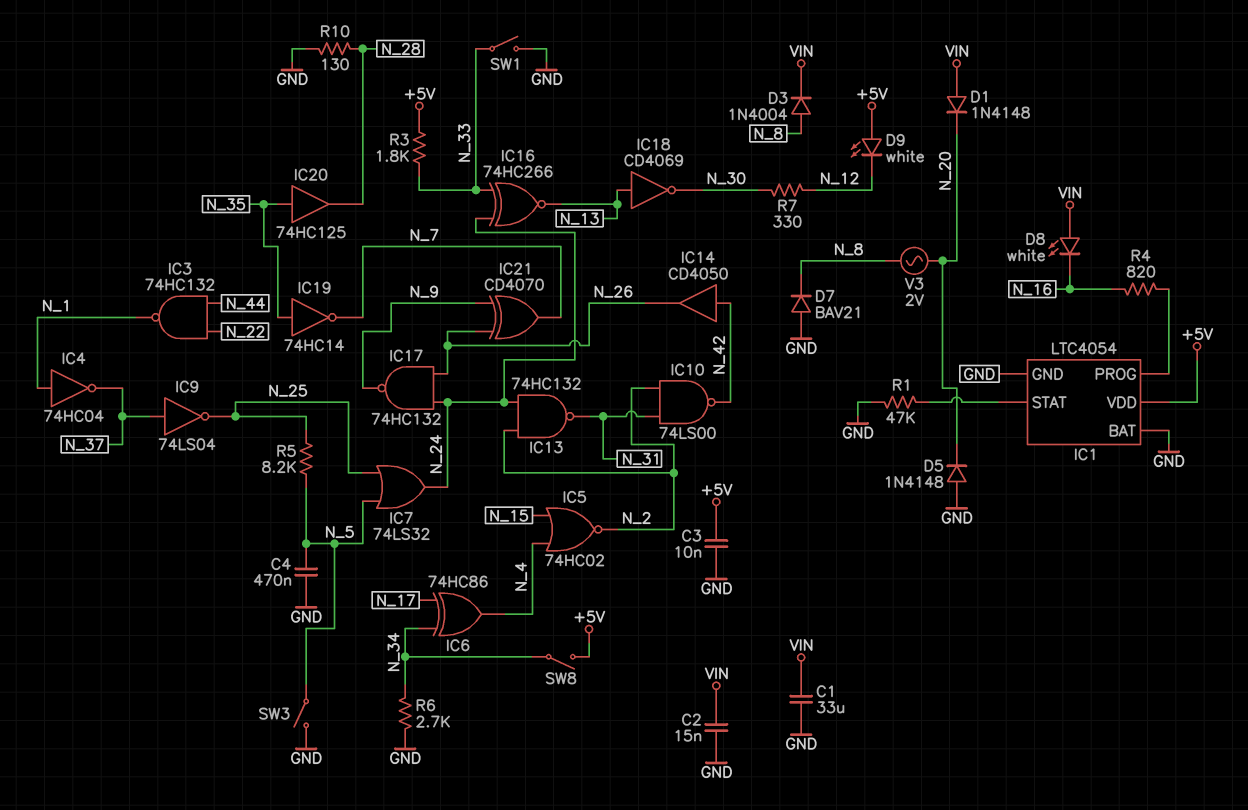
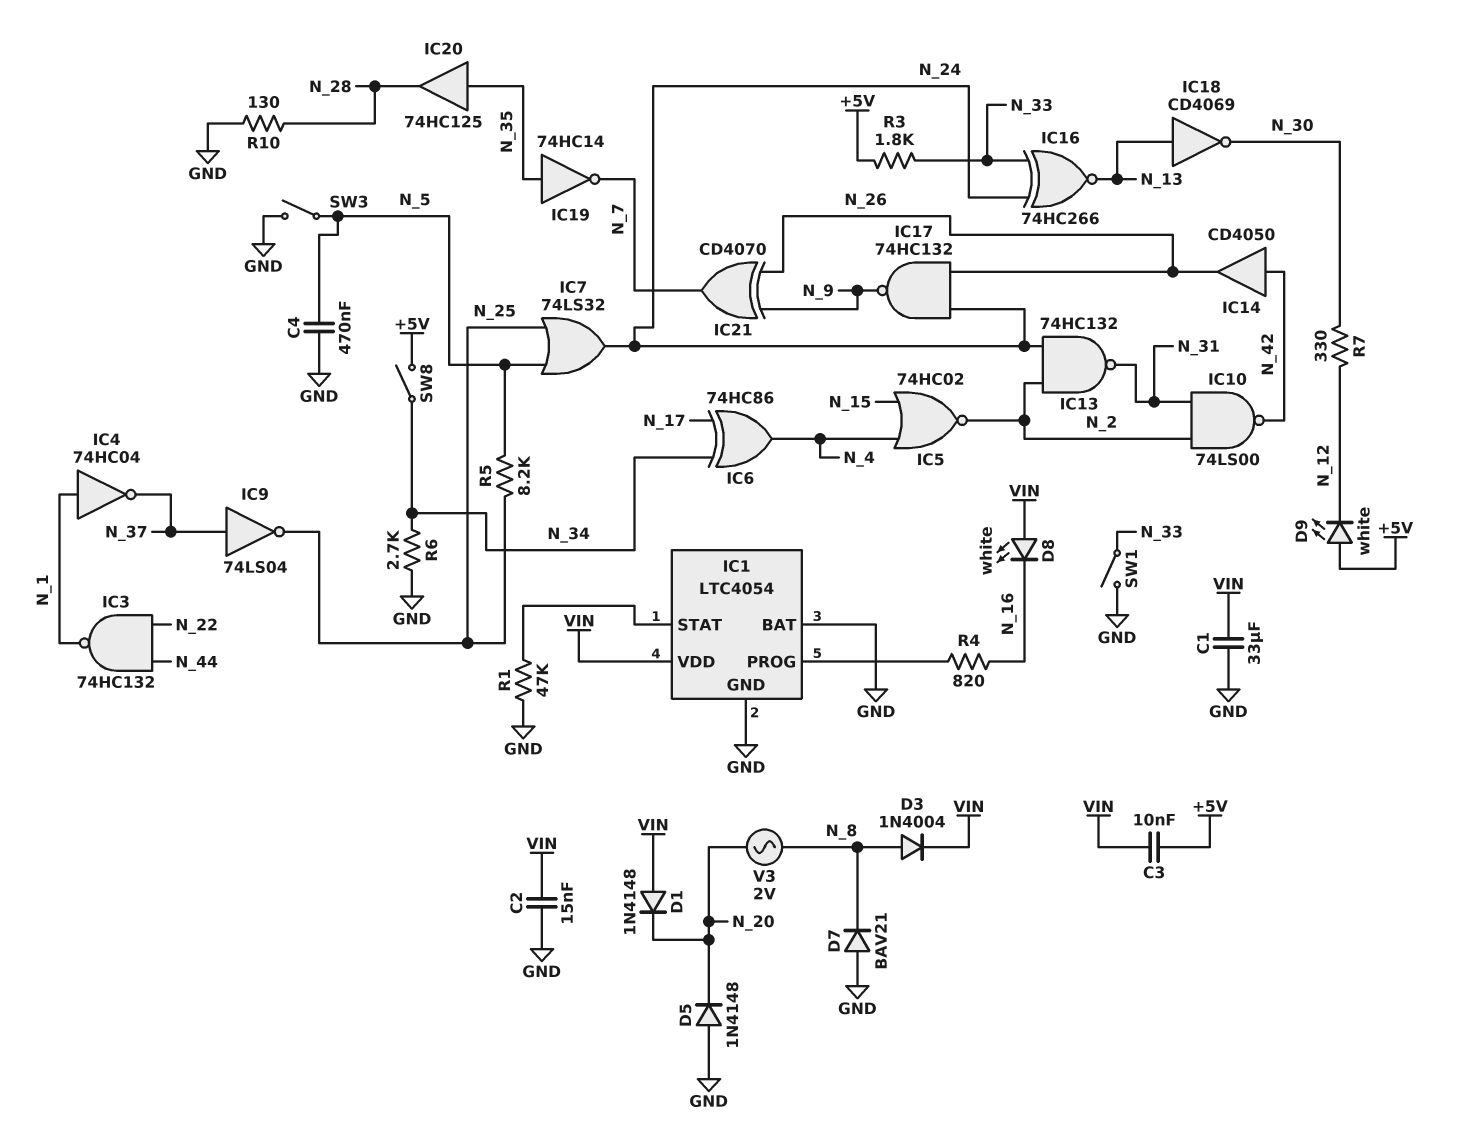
C3: 10nF (+5V, GND) -> 10nF (+5V, VIN)
IC1 pin VDD: +5V -> VIN

